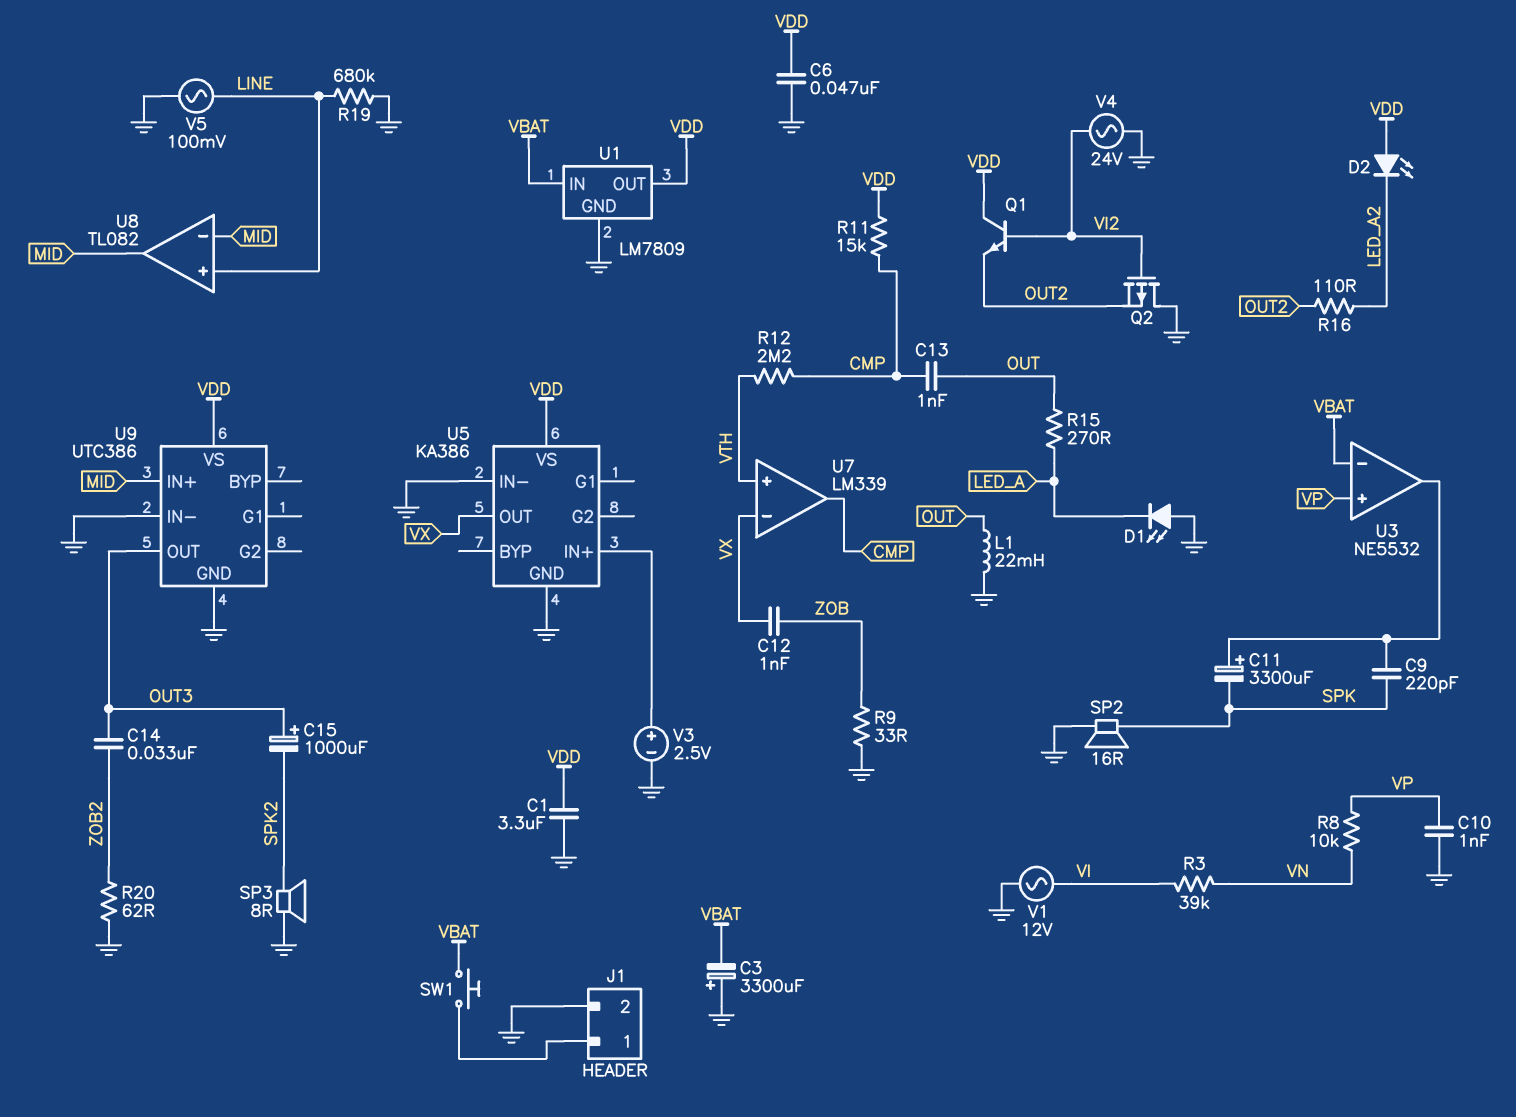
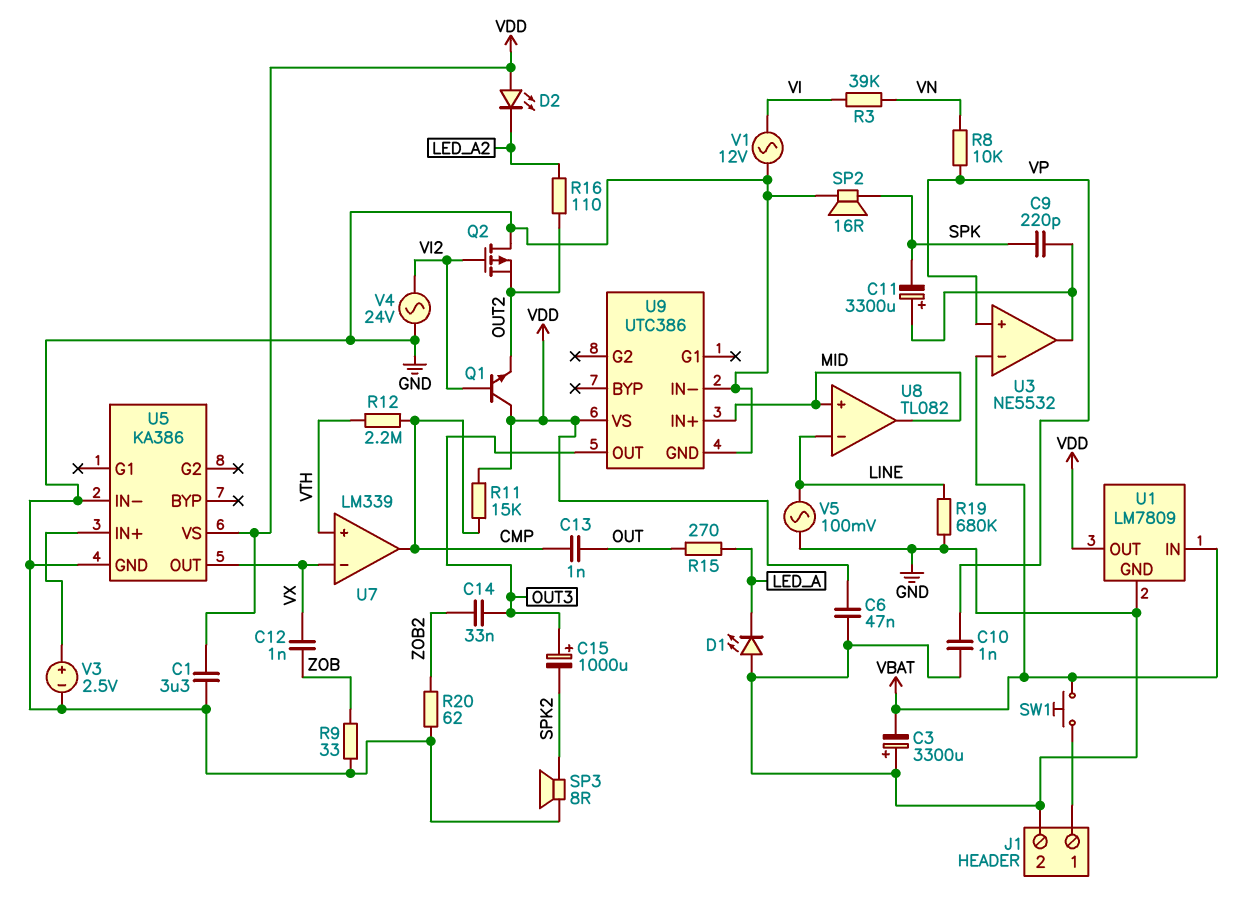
L1: 22mH (GND, OUT) -> none
U8 pin in+: LINE -> MID
U8 pin in-: MID -> LINE

